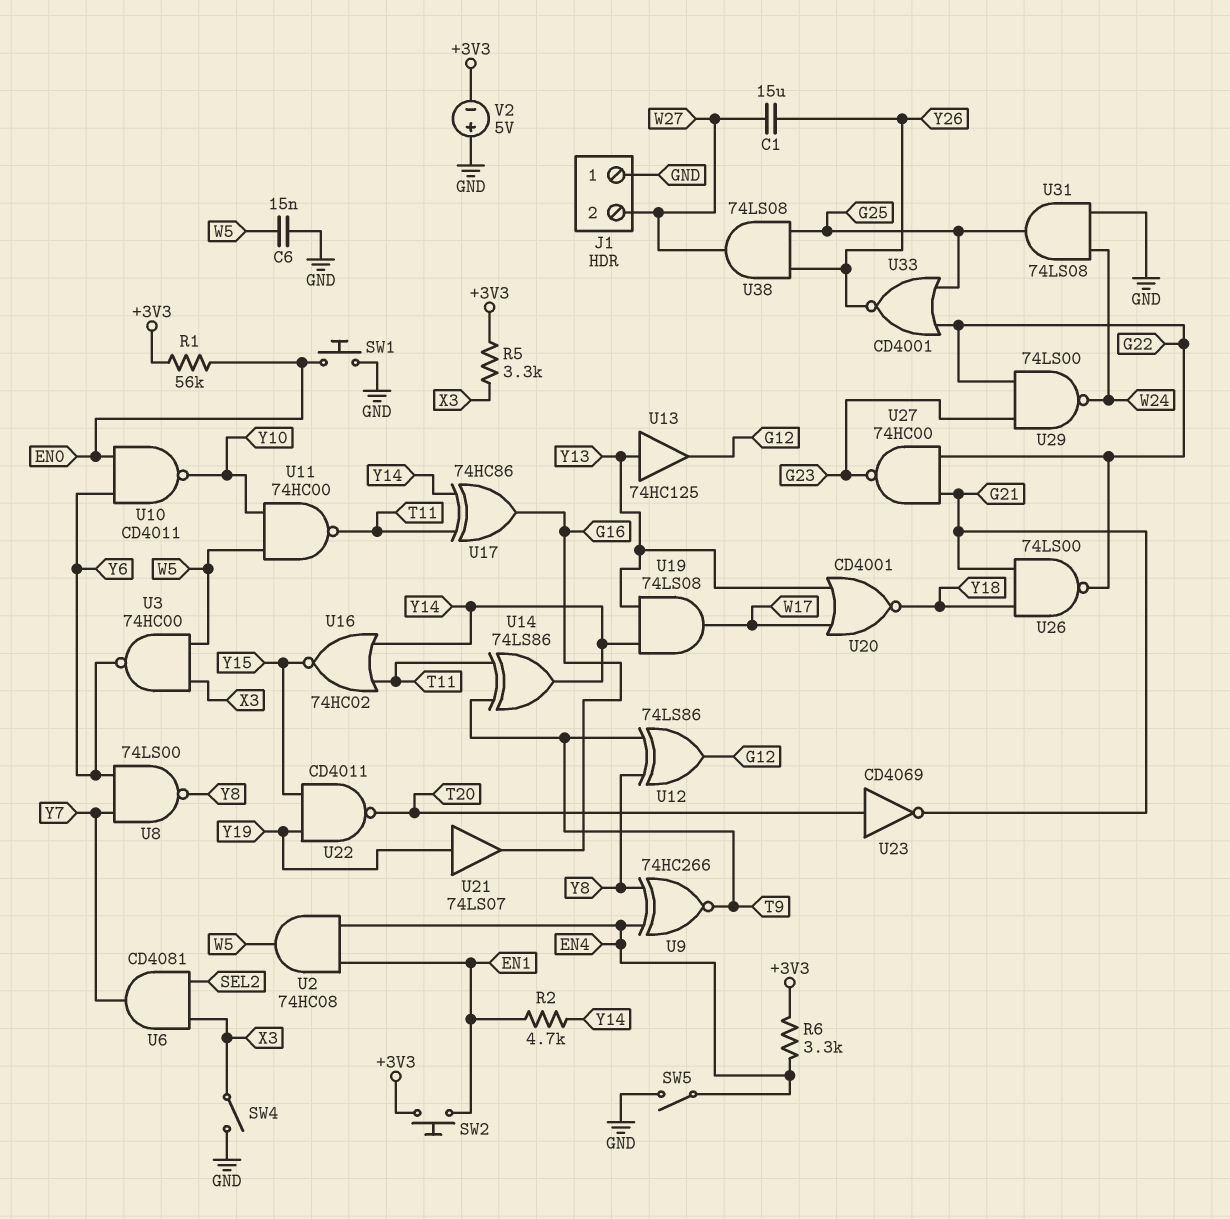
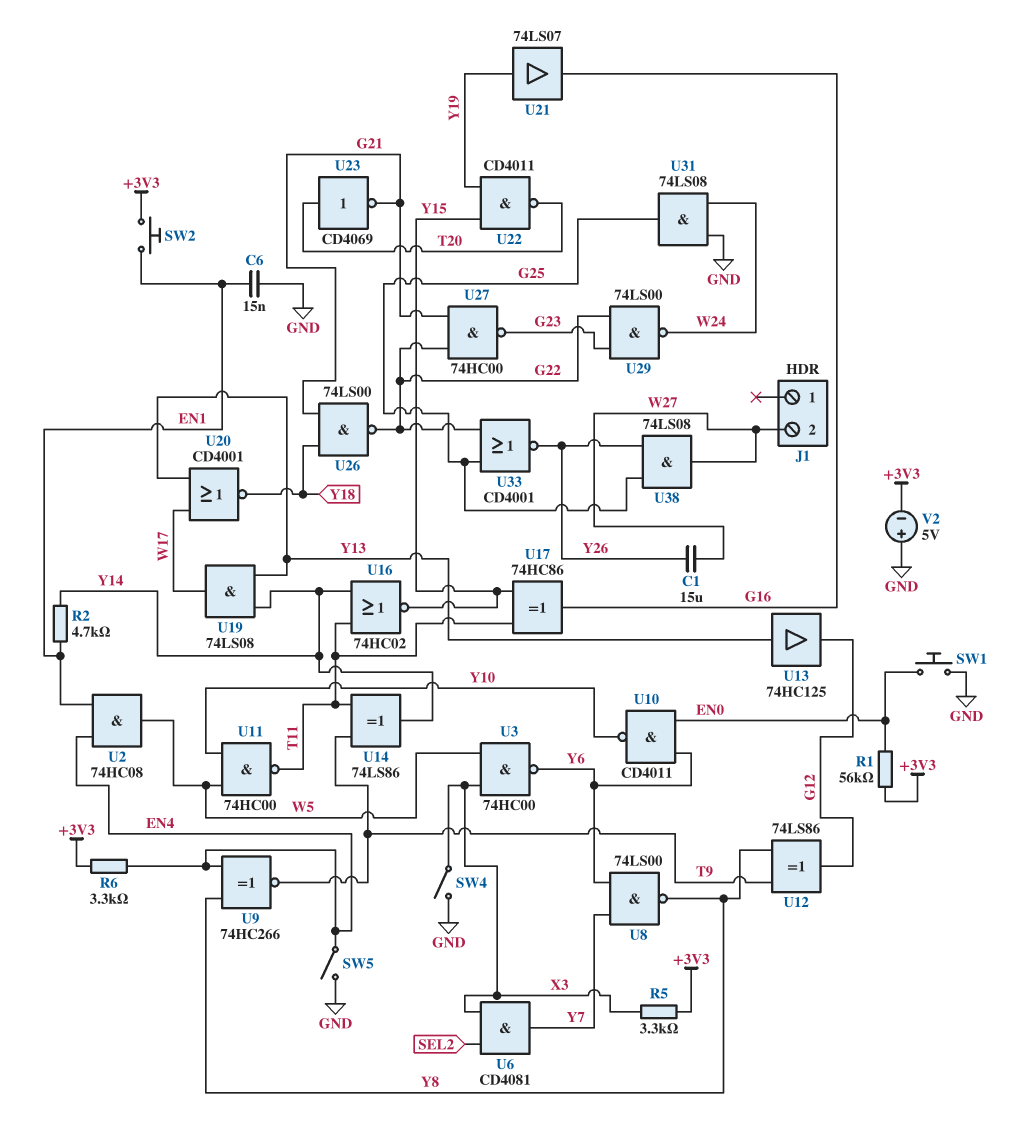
C6: 15nF (GND, W5) -> 15nF (EN1, GND)
J1 pin 1: GND -> none
U17: XOR 74HC86 (in T11, in Y14, out G16) -> XOR 74HC86 (in T11, in Y15, out G16)

